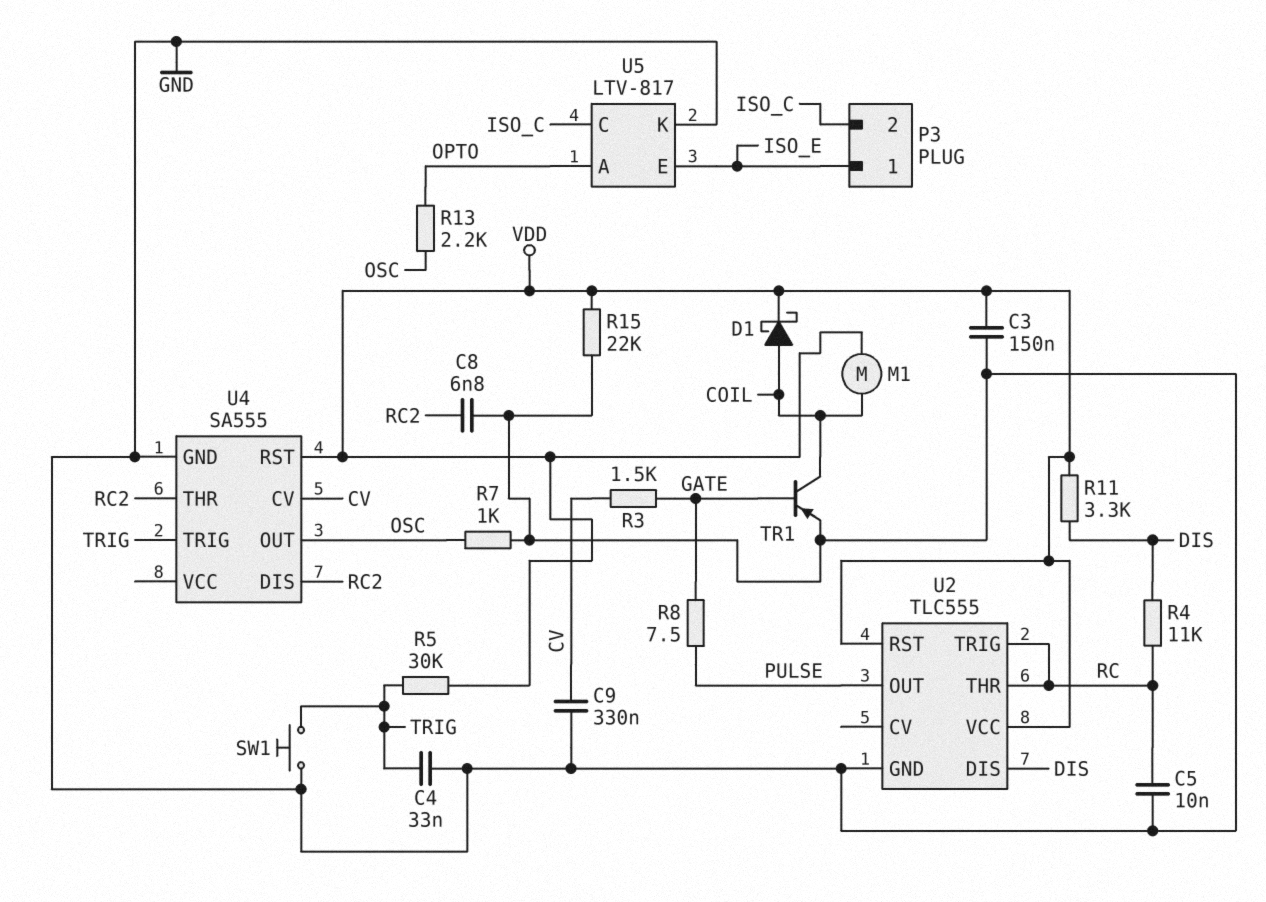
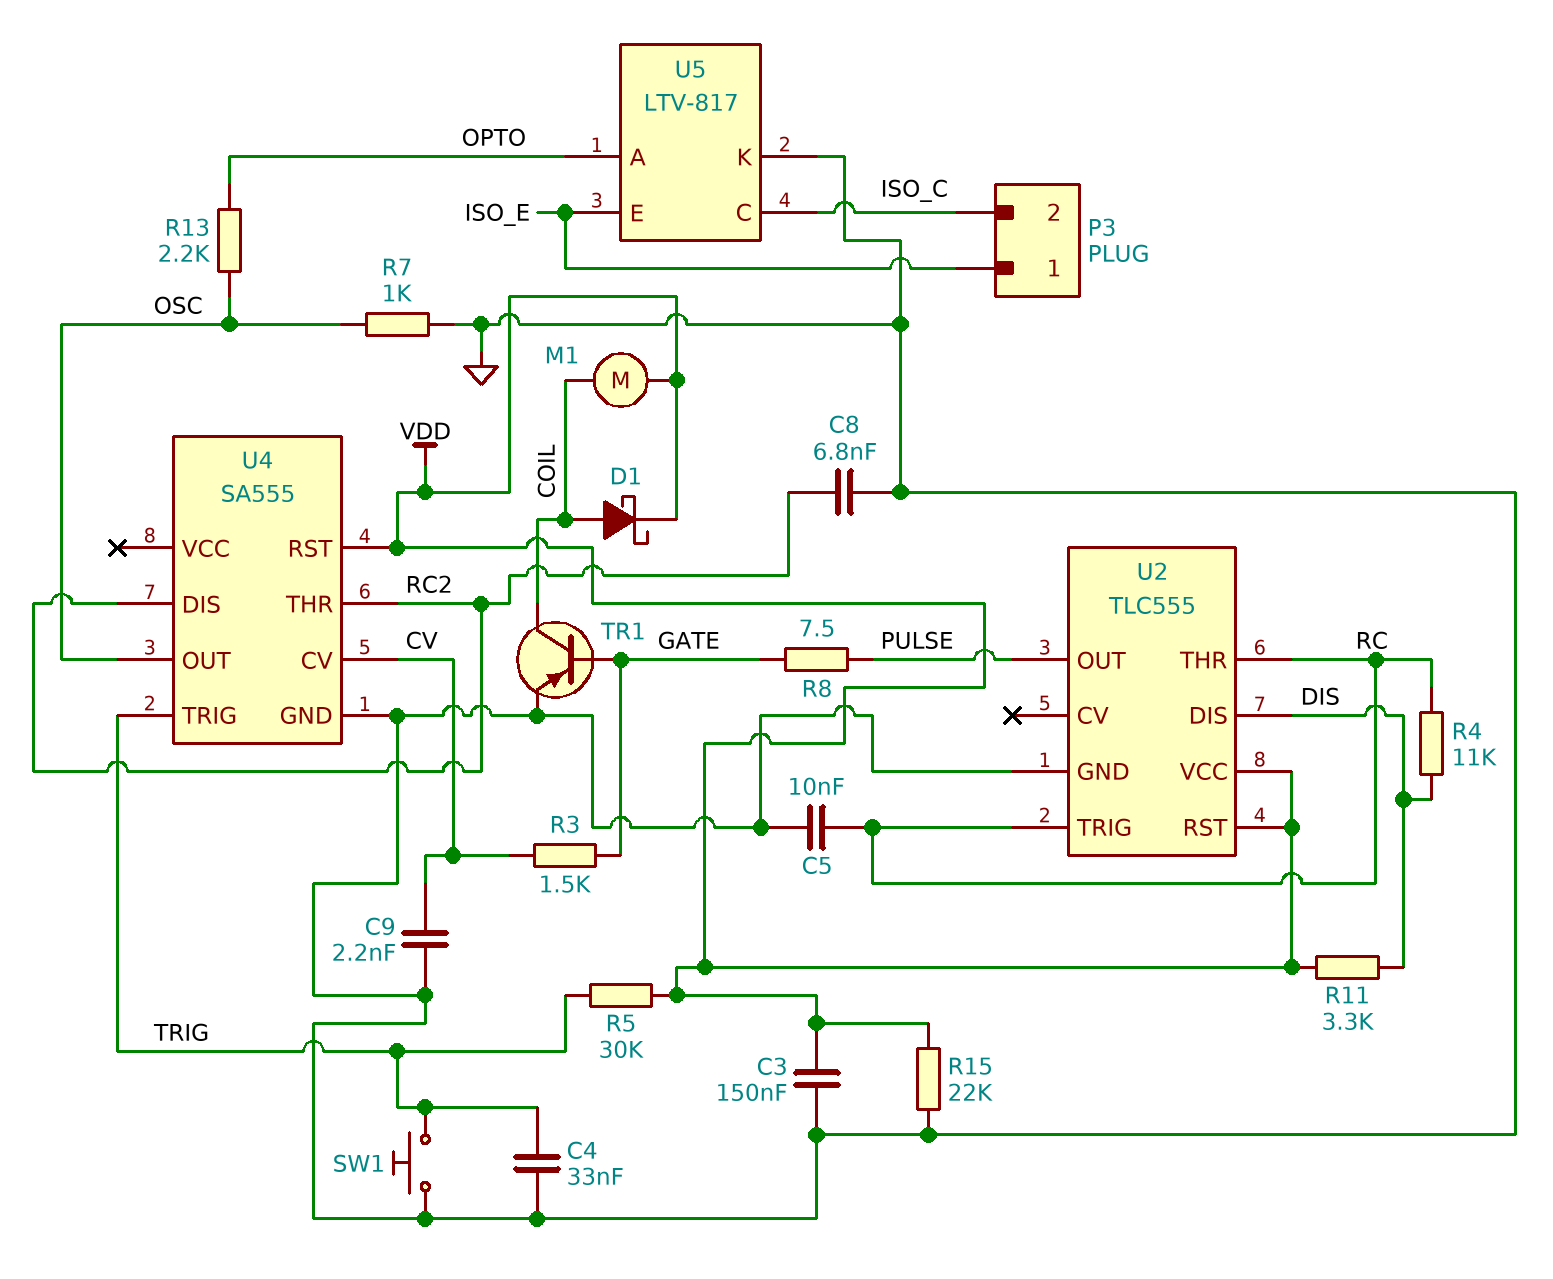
C9: 330nF (CV, GND) -> 2.2nF (CV, GND)

